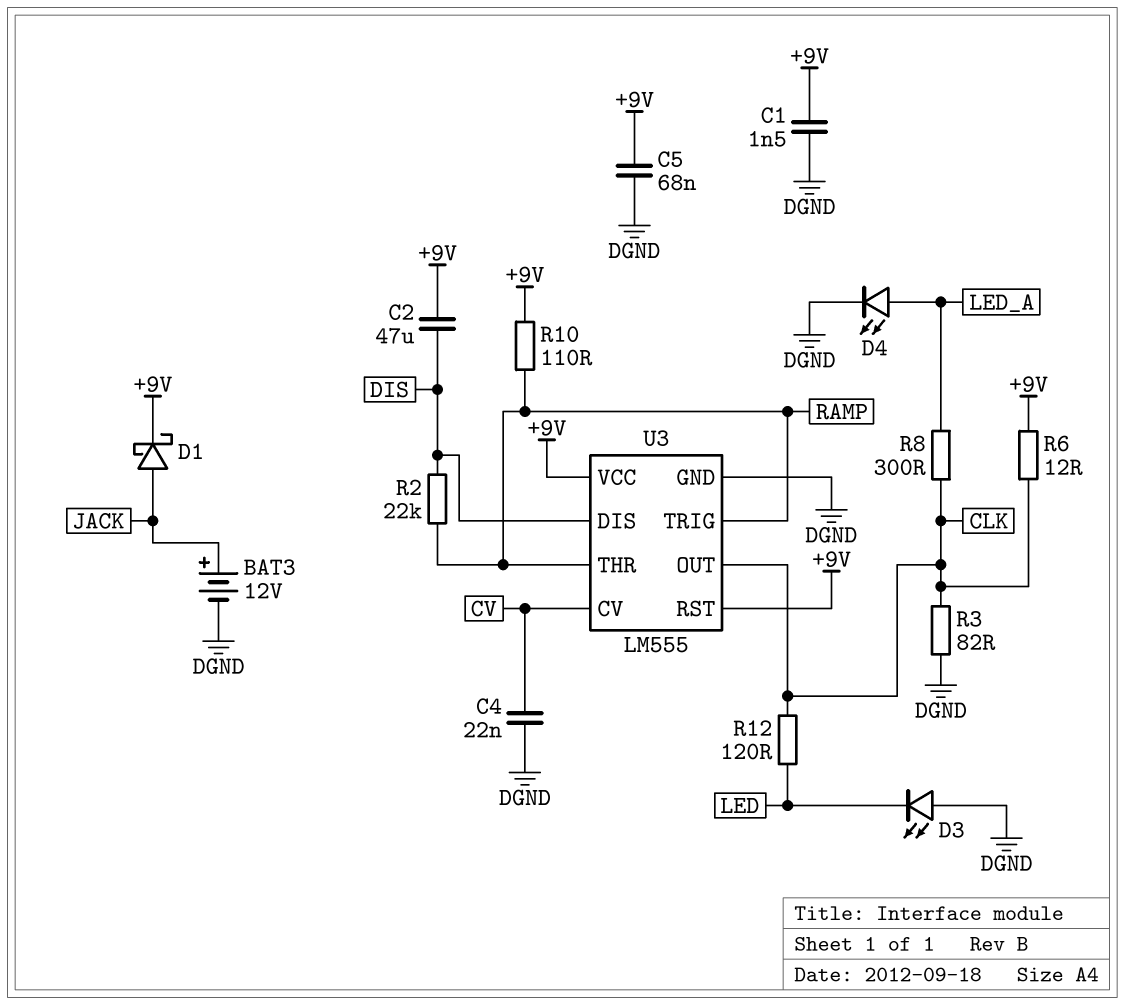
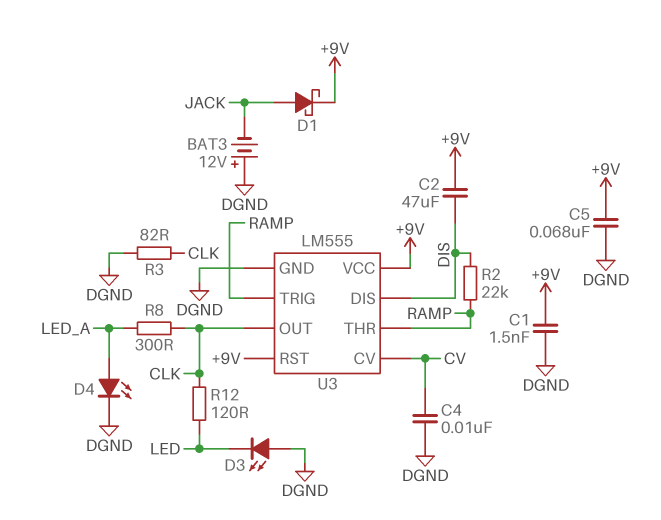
BAT3: 12V (plus JACK, minus DGND) -> 12V (plus DGND, minus JACK)
C4: 22nF (CV, DGND) -> 10nF (CV, DGND)
R6: 12 (+9V, CLK) -> none
R10: 110 (+9V, RAMP) -> none

